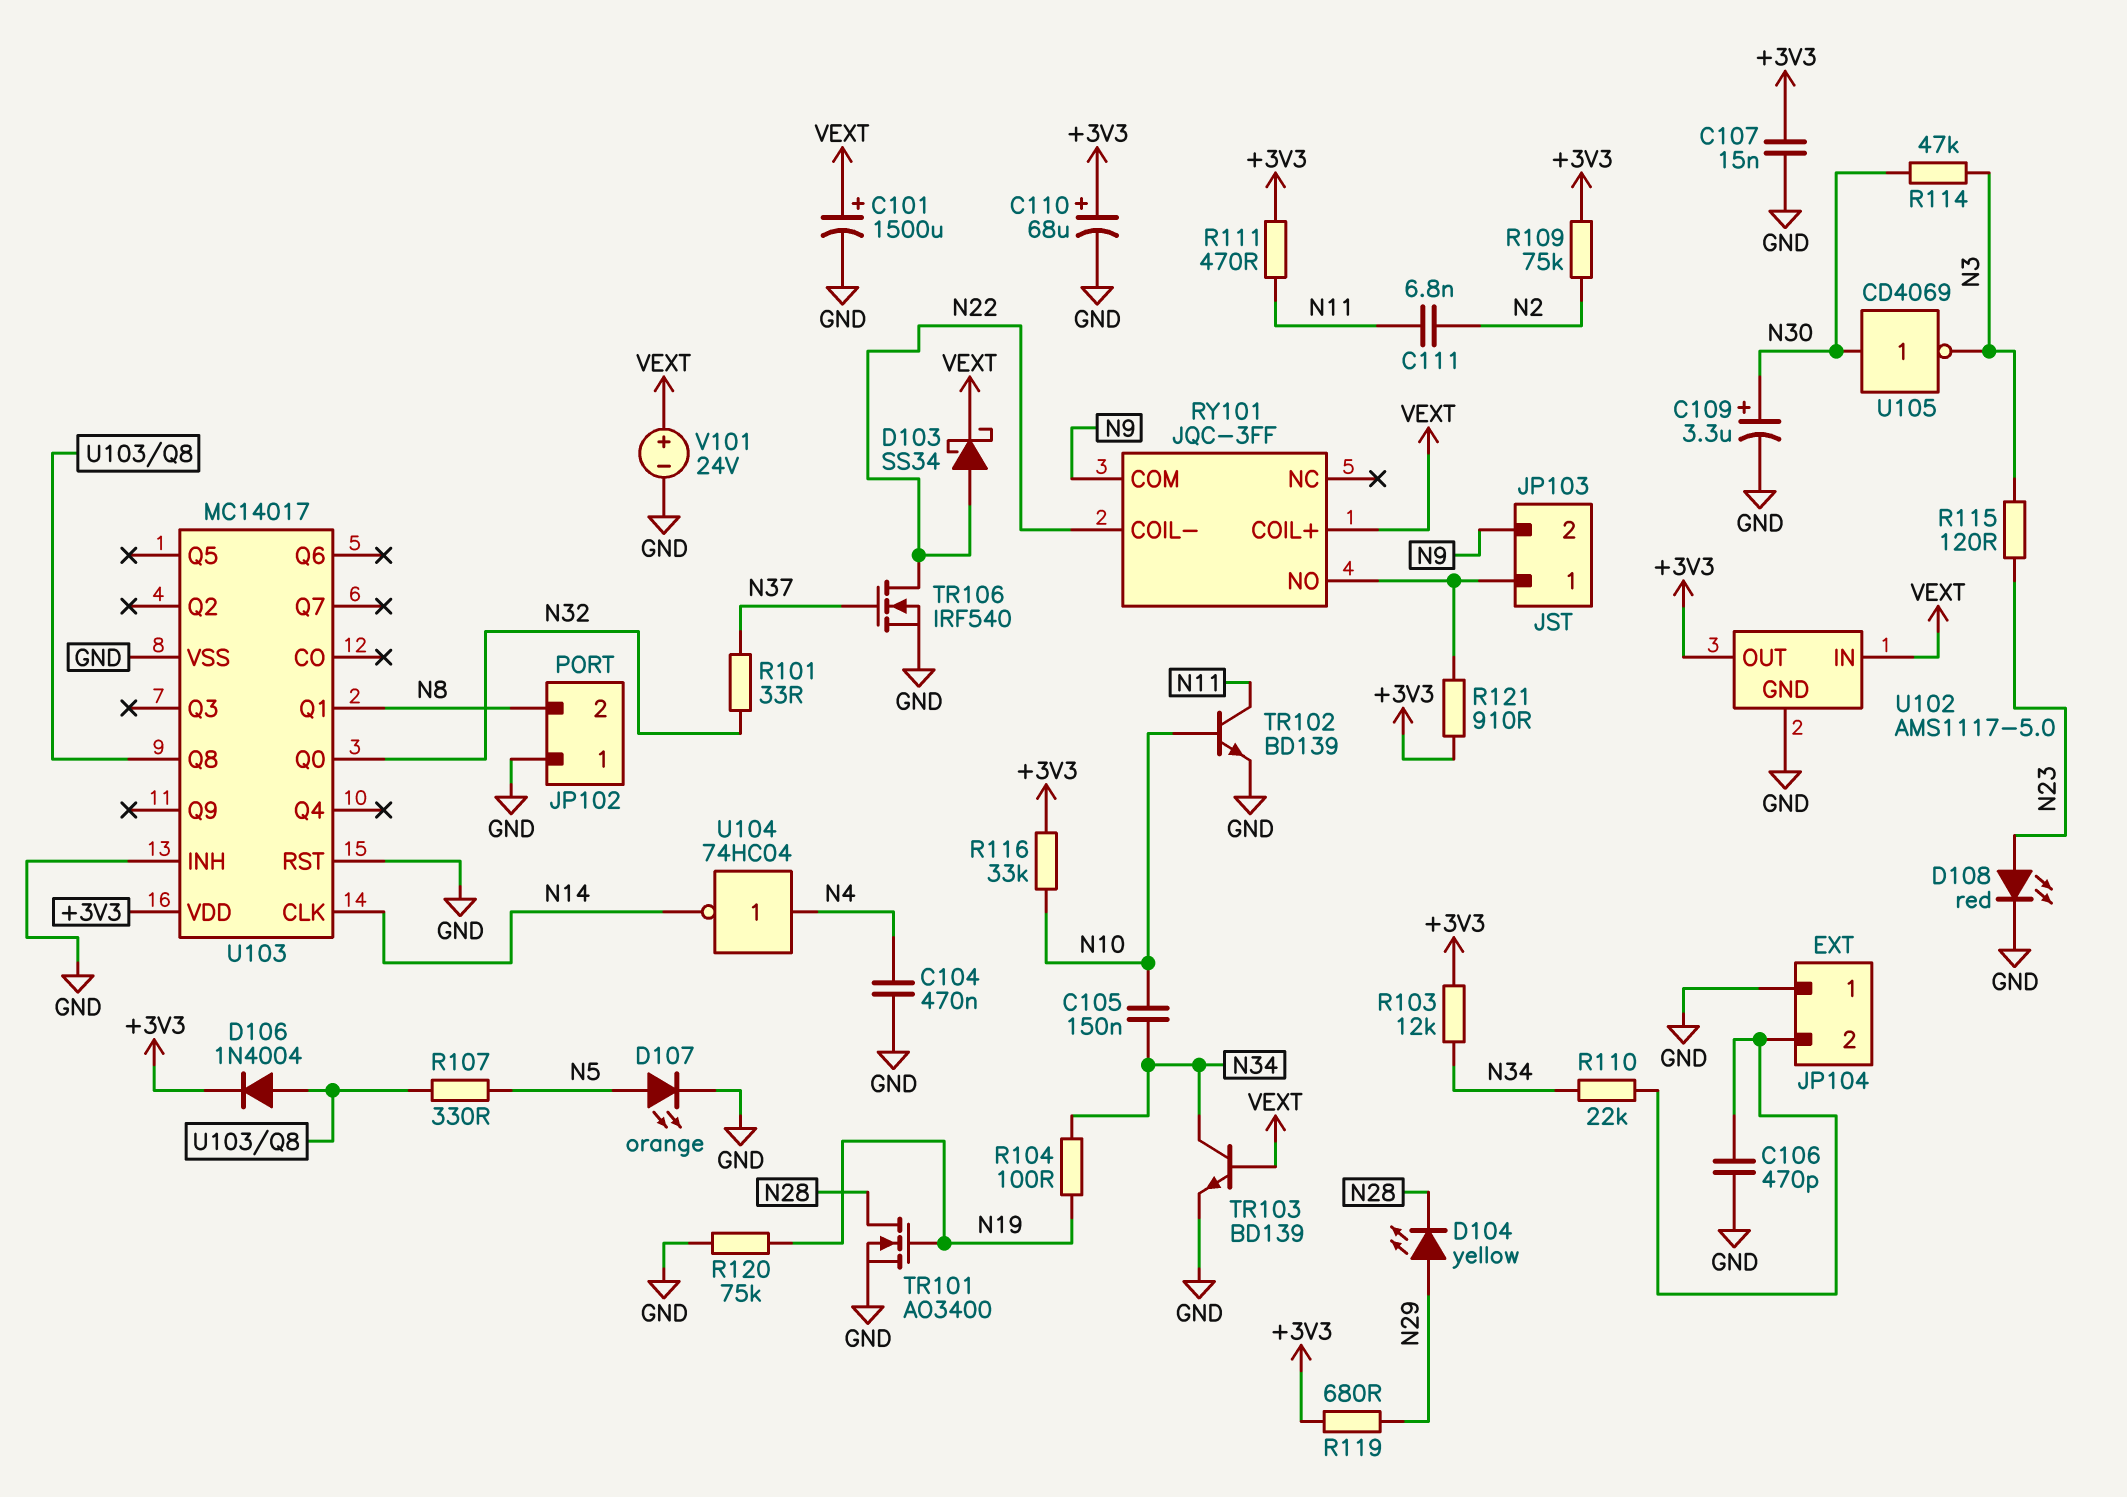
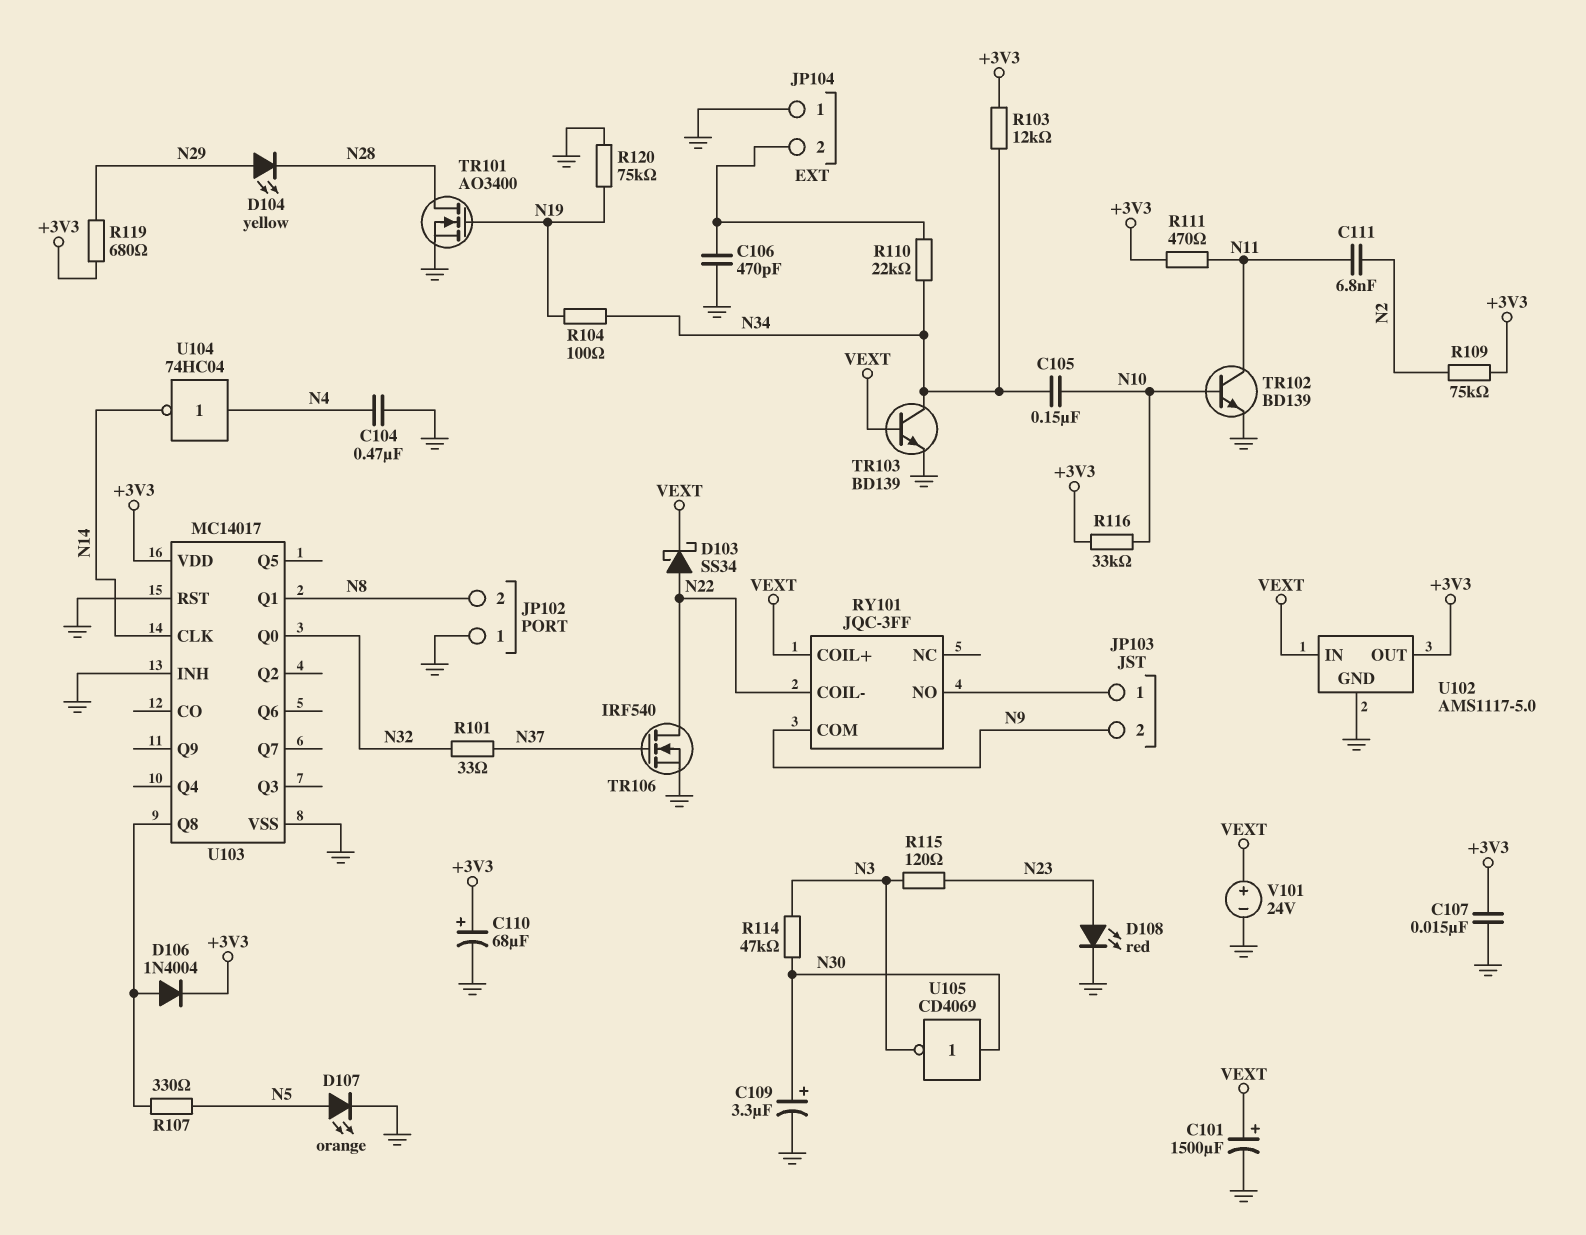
R121: 910 (+3V3, JP103/1) -> none

